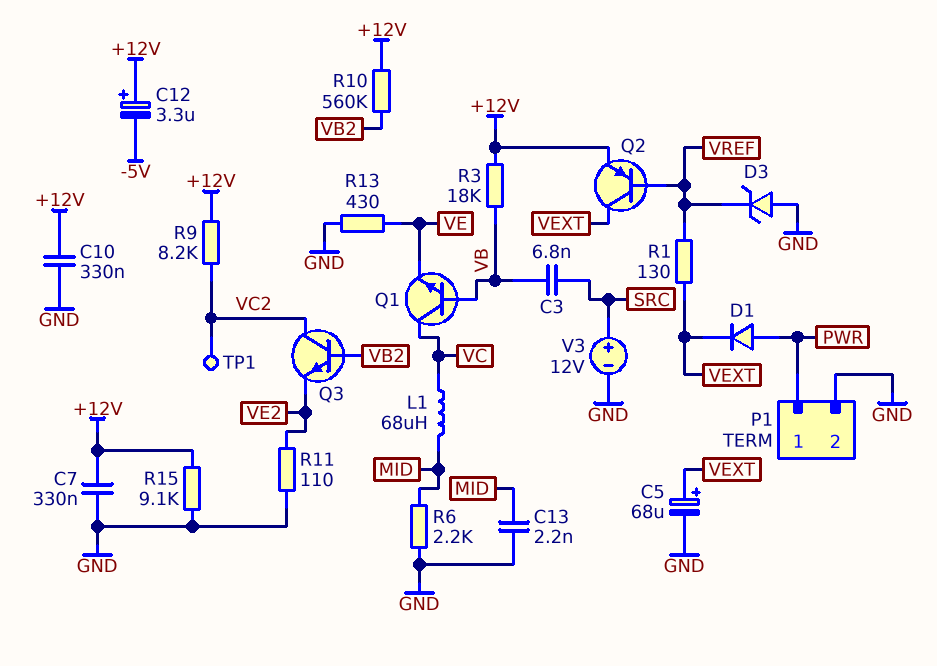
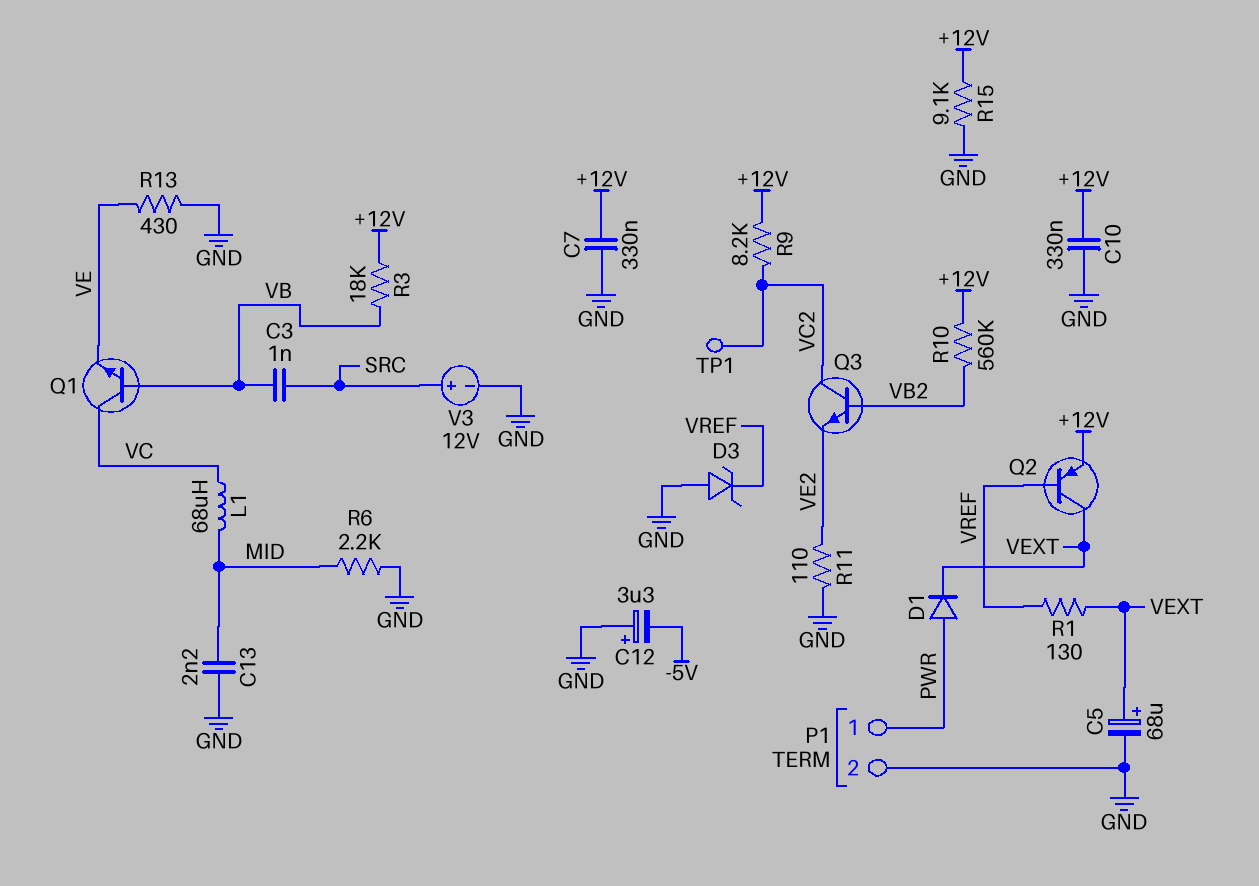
C3: 6.8nF (SRC, VB) -> 1nF (SRC, VB)
C12: 3.3uF (plus +12V, minus -5V) -> 3.3uF (plus GND, minus -5V)

